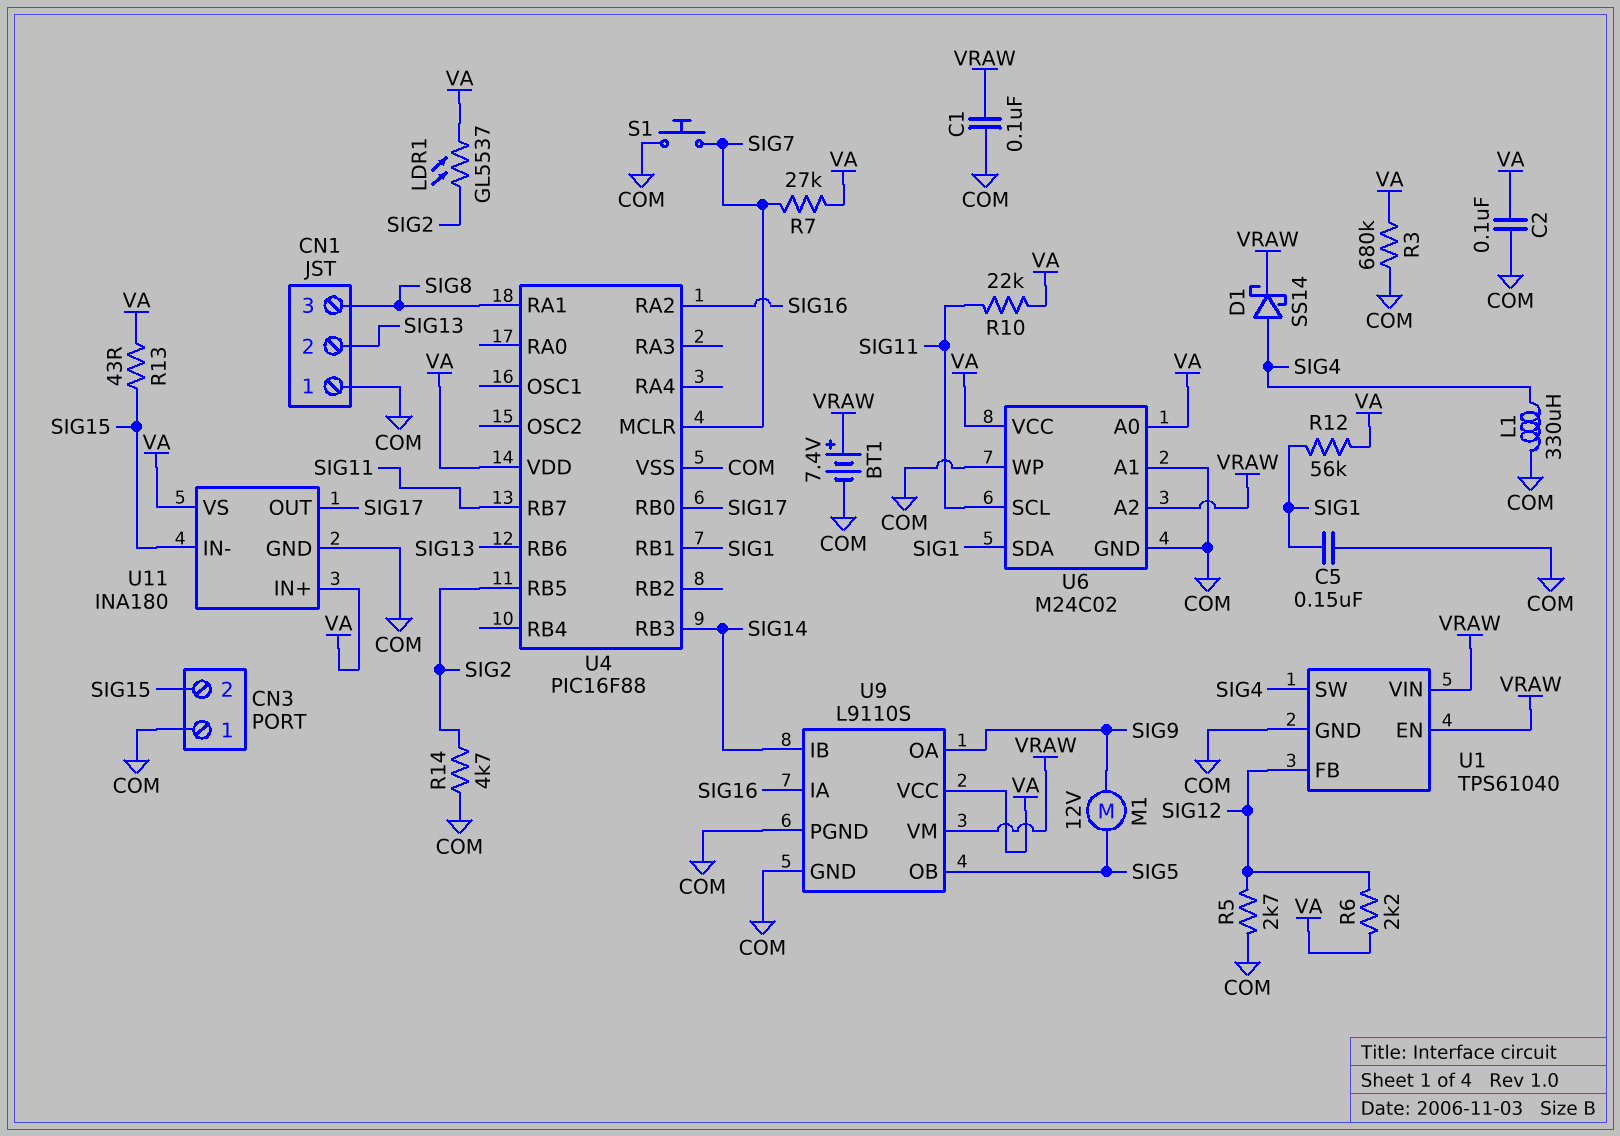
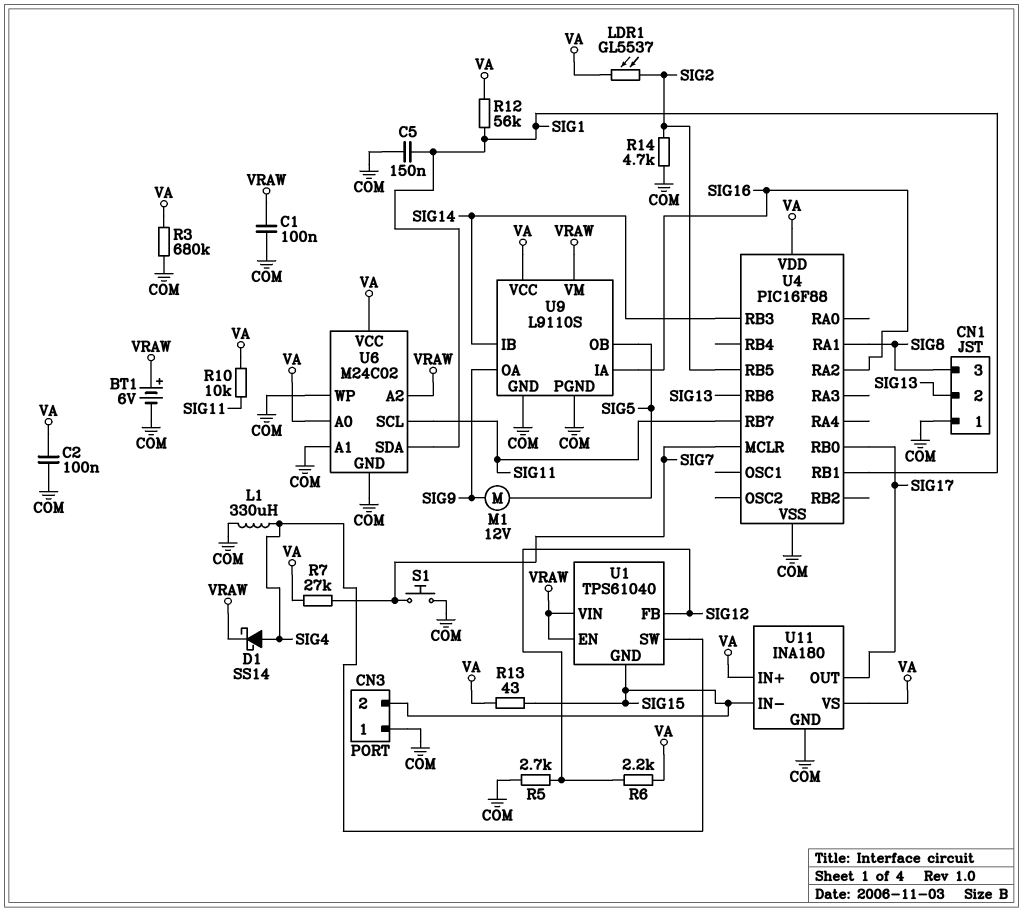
BT1: 7.4V (plus VRAW, minus COM) -> 6V (plus VRAW, minus COM)
R10: 22k (SIG11, VA) -> 10k (SIG11, VA)
U1 pin GND: COM -> SIG15

